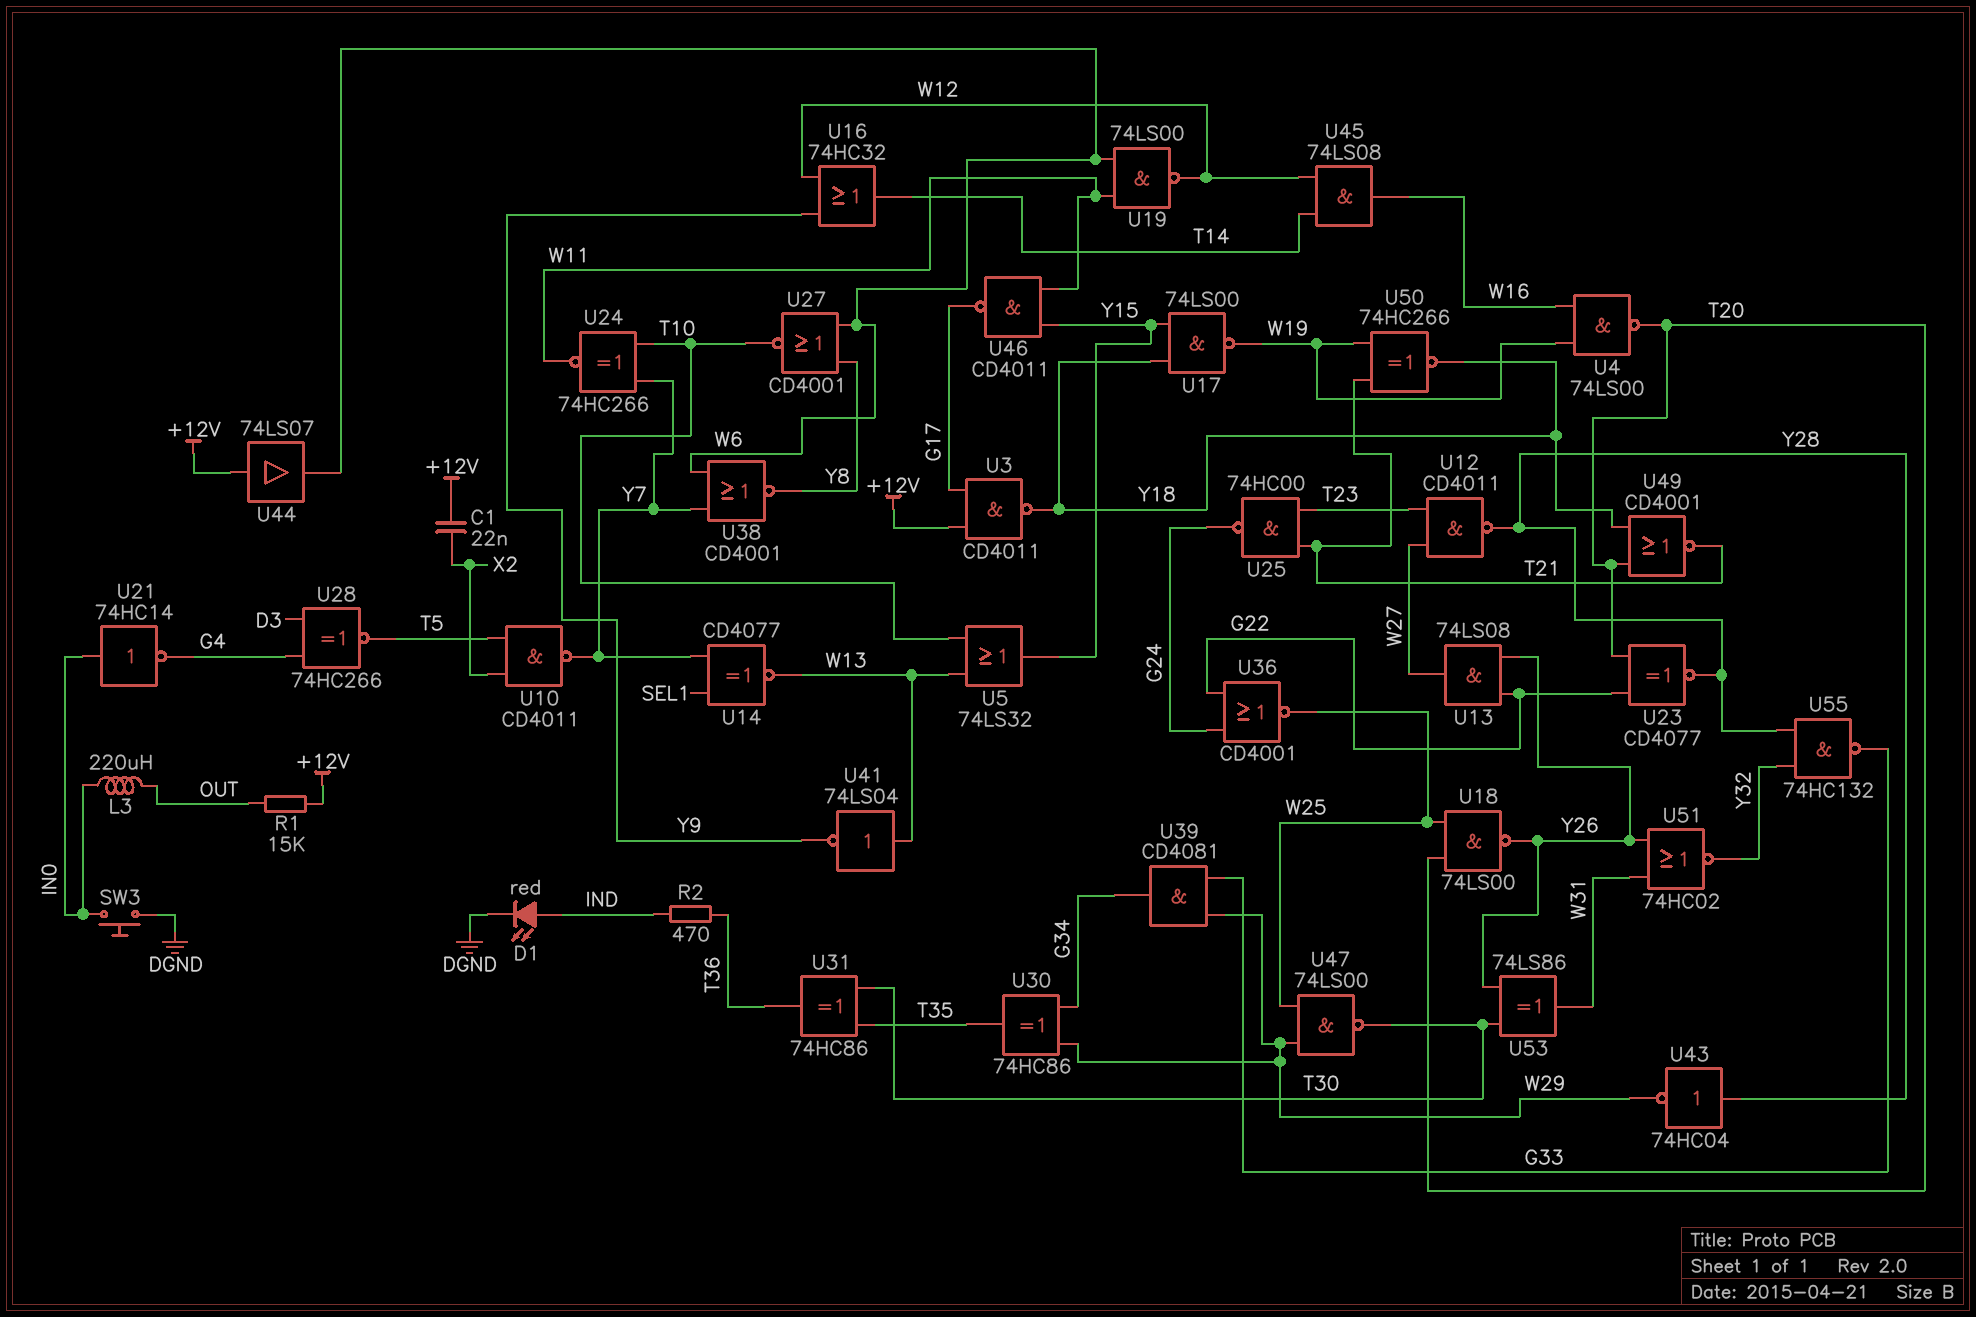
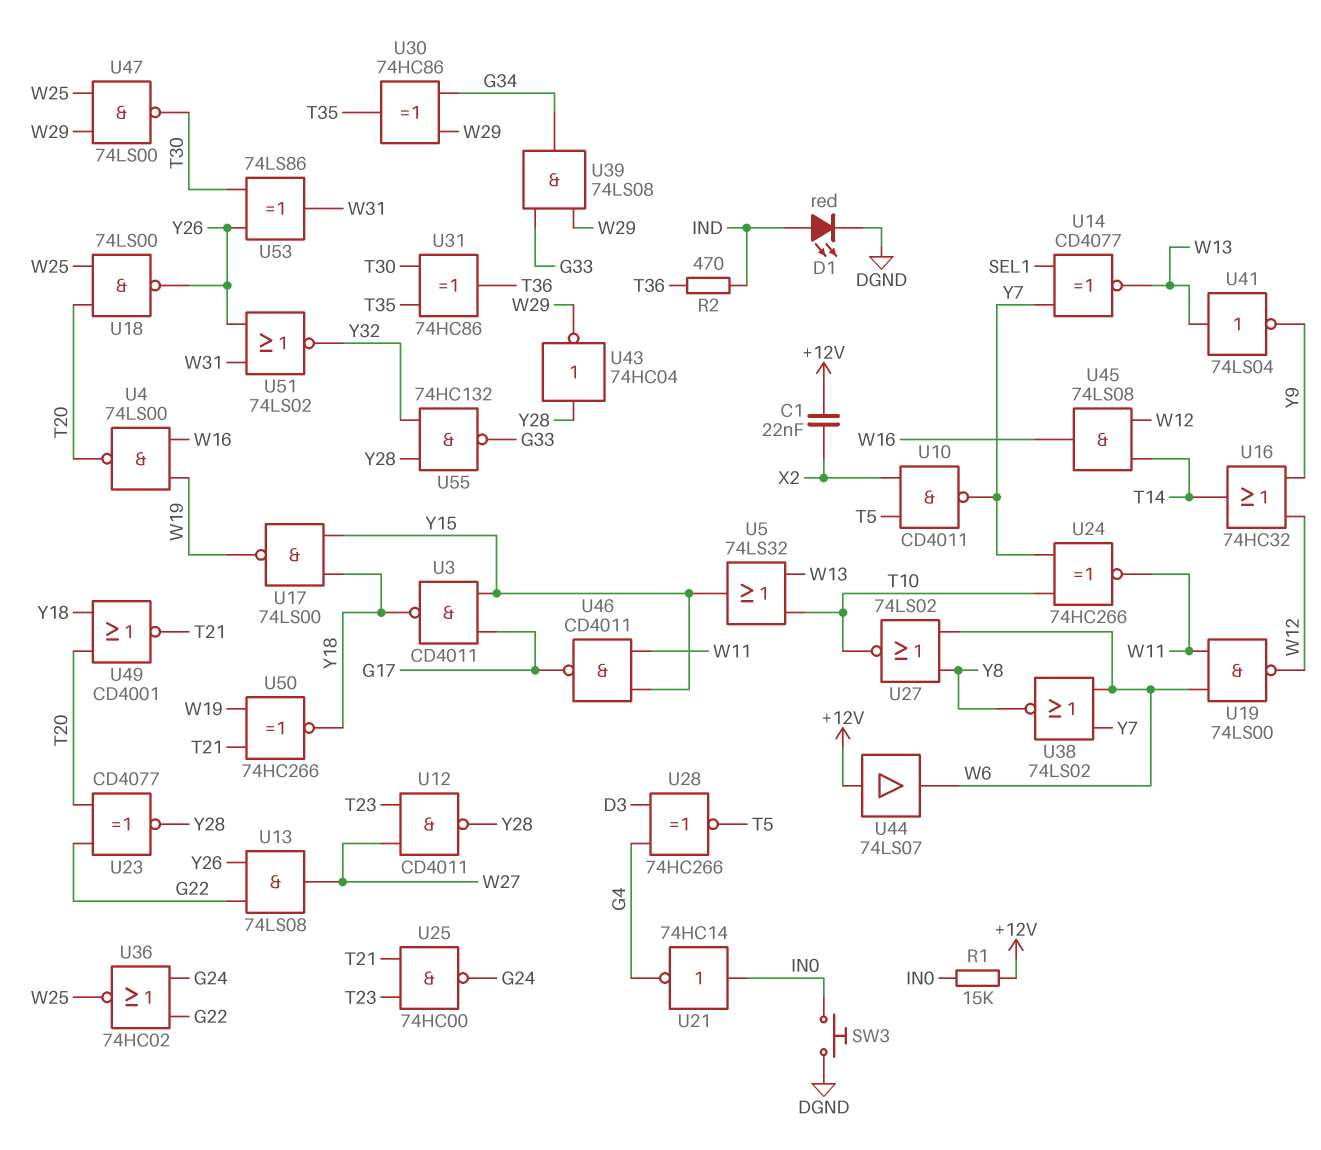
L3: 220uH (IN0, OUT) -> none
R1: 15k (+12V, OUT) -> 15k (+12V, IN0)
U3: NAND CD4011 (in +12V, in G17, out Y18) -> NAND CD4011 (in G17, in Y15, out Y18)
U27: NOR CD4001 (in W6, in Y8, out T10) -> NOR 74LS02 (in W6, in Y8, out T10)
U36: NOR CD4001 (in G22, in G24, out W25) -> NOR 74HC02 (in G22, in G24, out W25)
U38: NOR CD4001 (in W6, in Y7, out Y8) -> NOR 74LS02 (in W6, in Y7, out Y8)
U39: AND CD4081 (in G33, in W29, out G34) -> AND 74LS08 (in G33, in W29, out G34)
U51: NOR 74HC02 (in W31, in Y26, out Y32) -> NOR 74LS02 (in W31, in Y26, out Y32)

